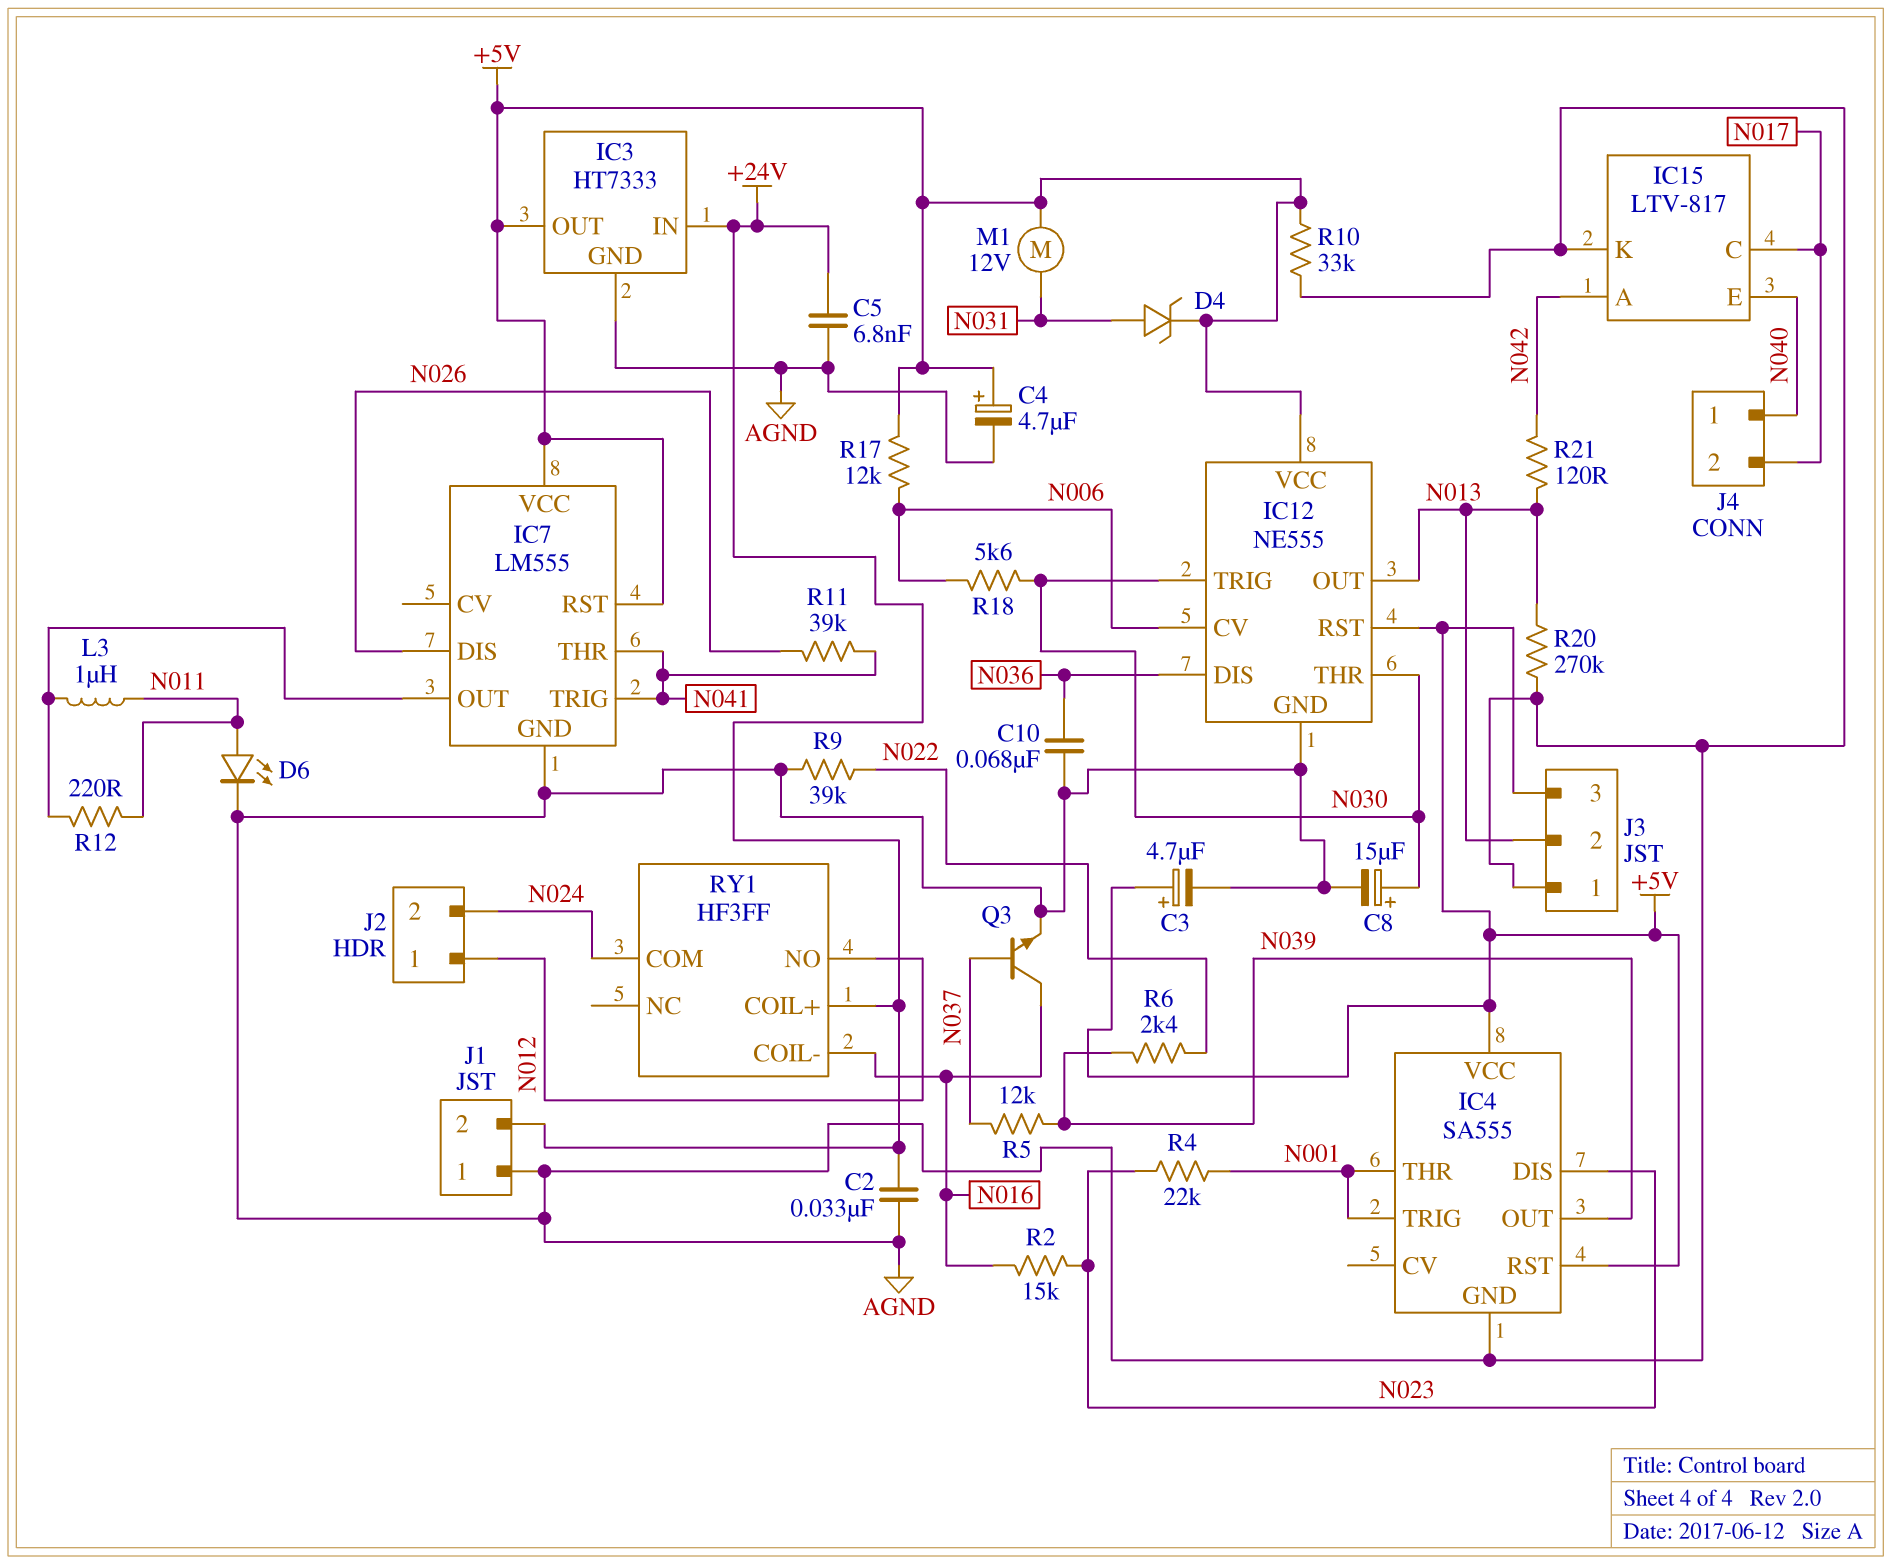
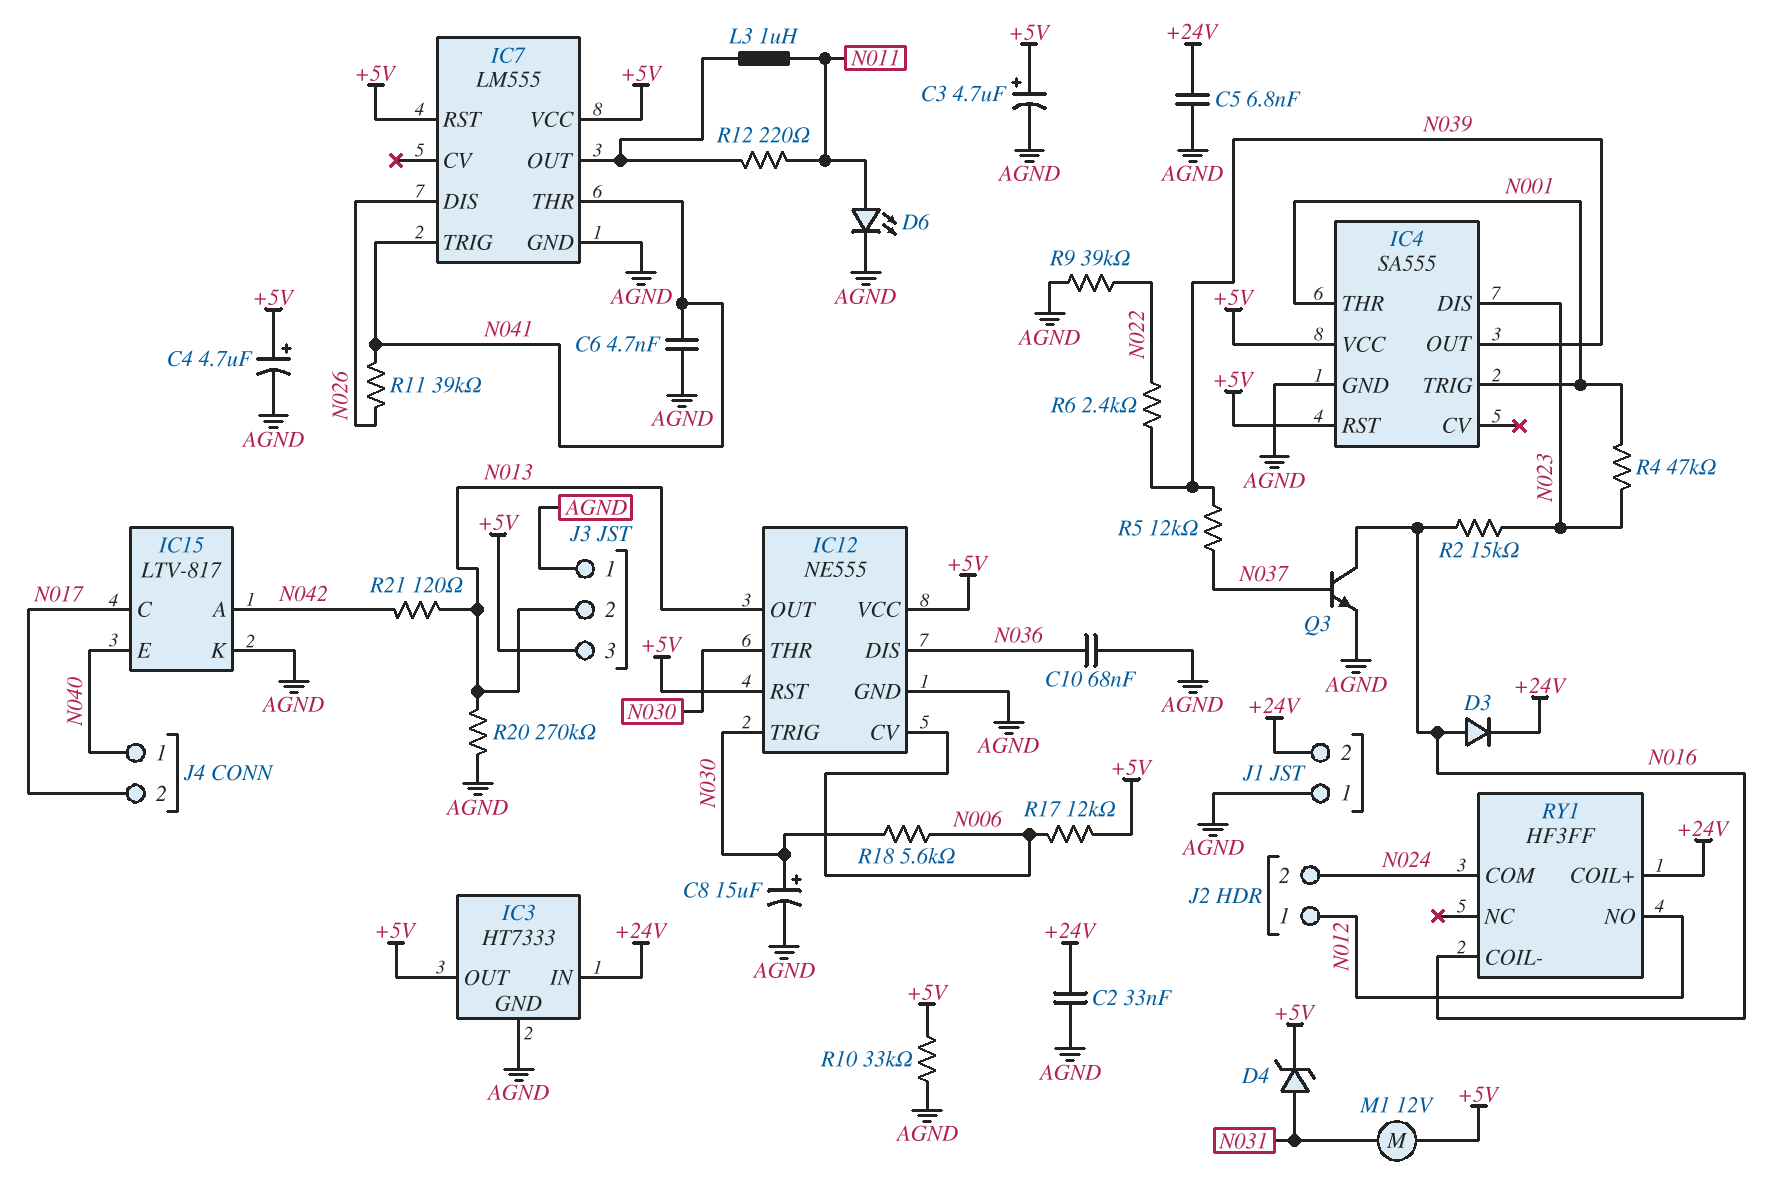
C6: none -> 4.7nF (AGND, N041)
D3: none -> diode (A N016, K +24V)
R4: 22k (N001, N023) -> 47k (N001, N023)

